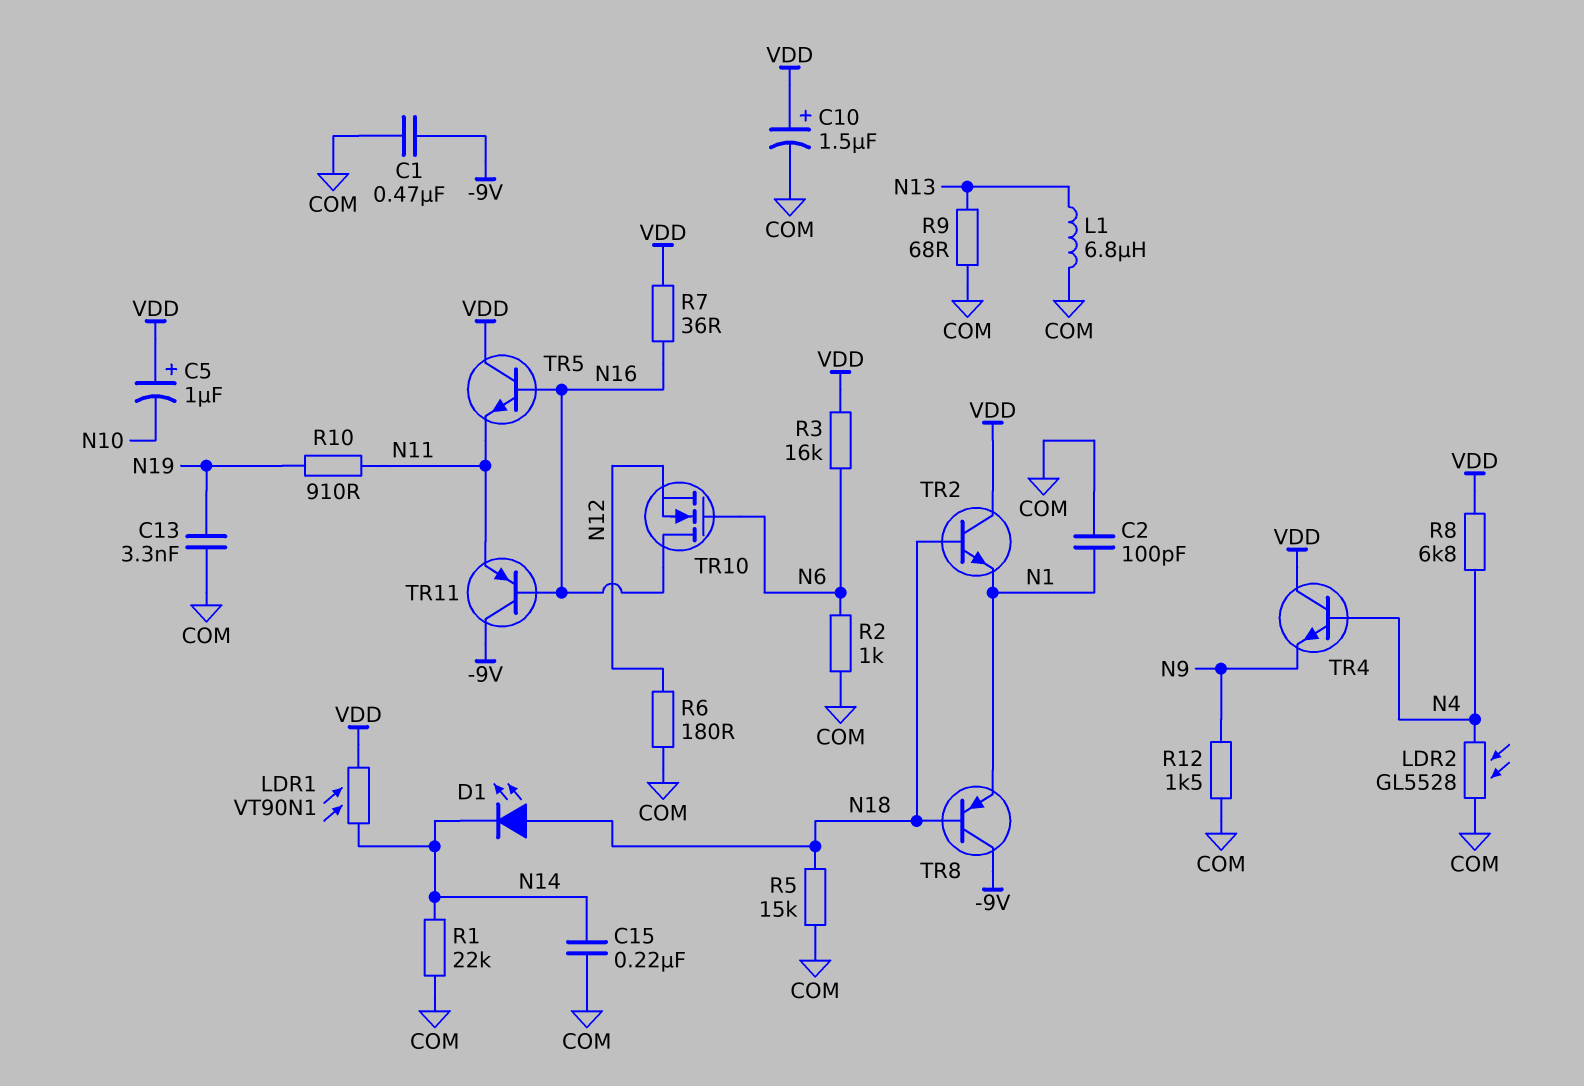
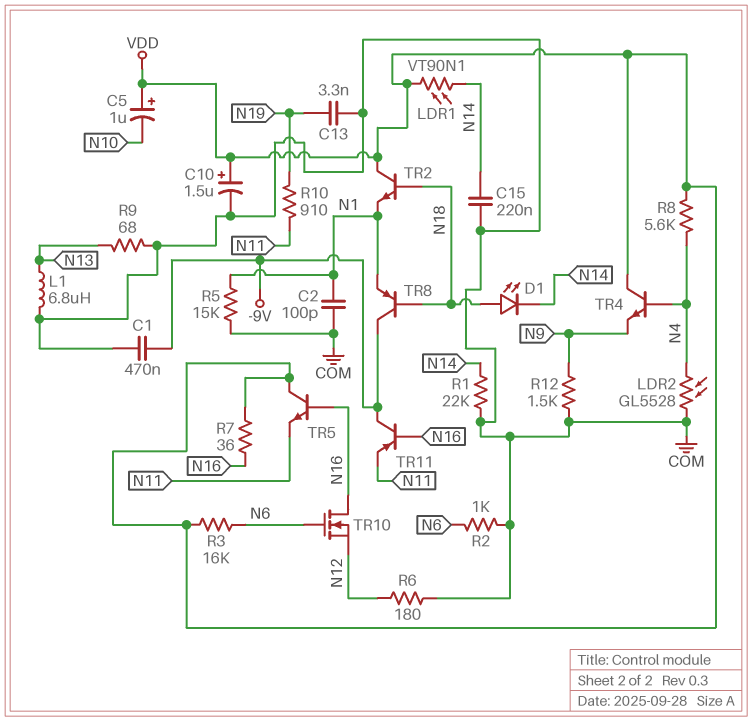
R5: 15k (COM, N18) -> 15k (COM, N1)
R8: 6.8k (N4, VDD) -> 5.6k (N4, VDD)

